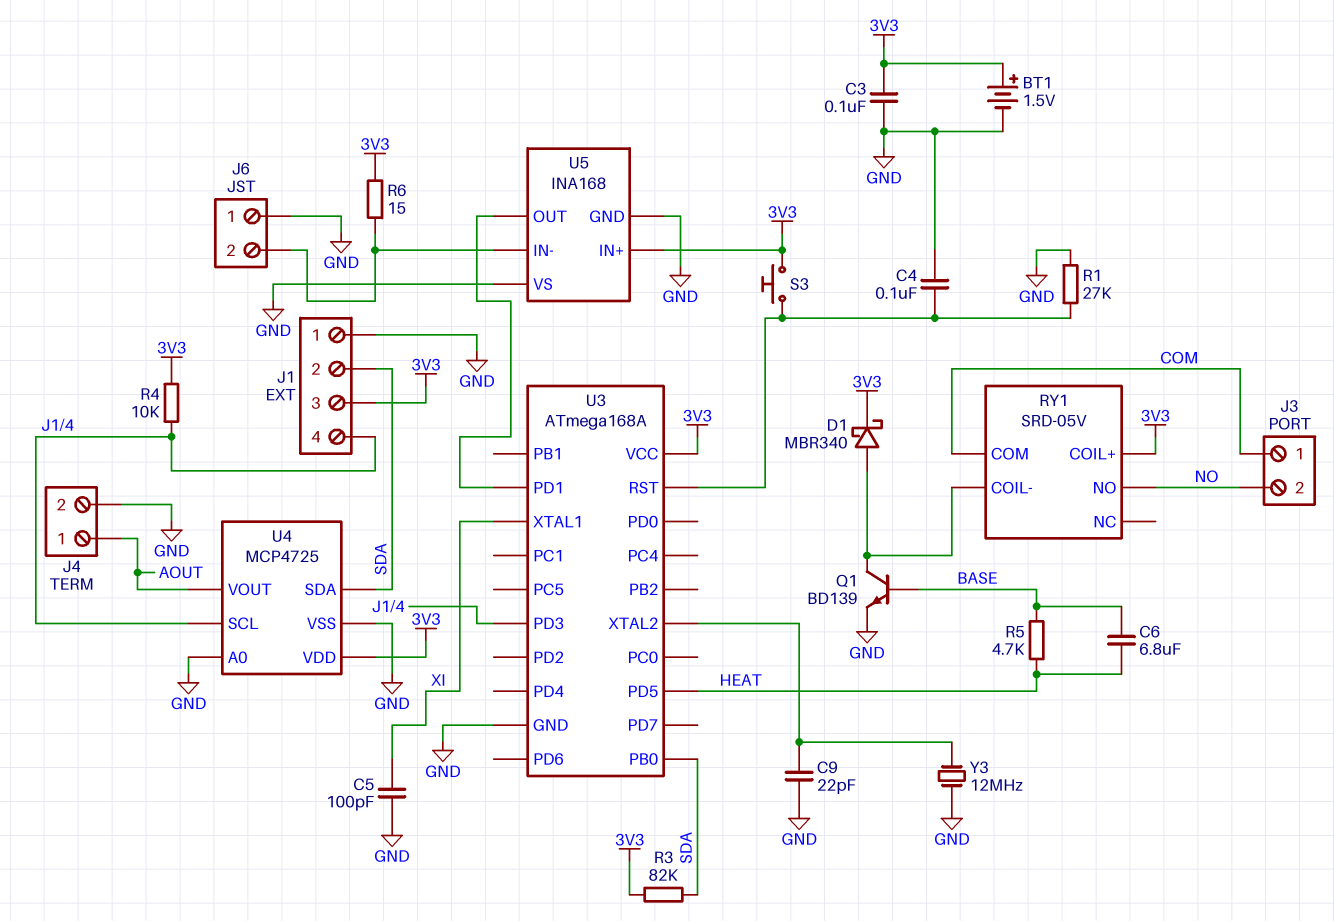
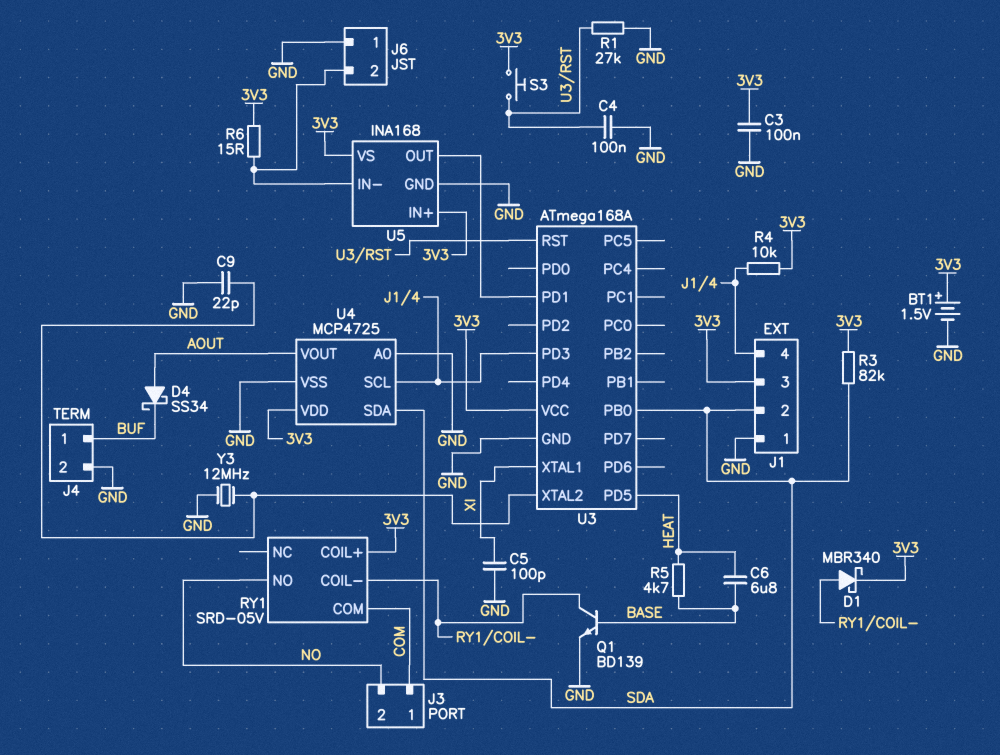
D4: none -> schottky SS34 (A AOUT, K BUF)
J4 pin 1: AOUT -> BUF
U5 pin VS: GND -> 3V3

